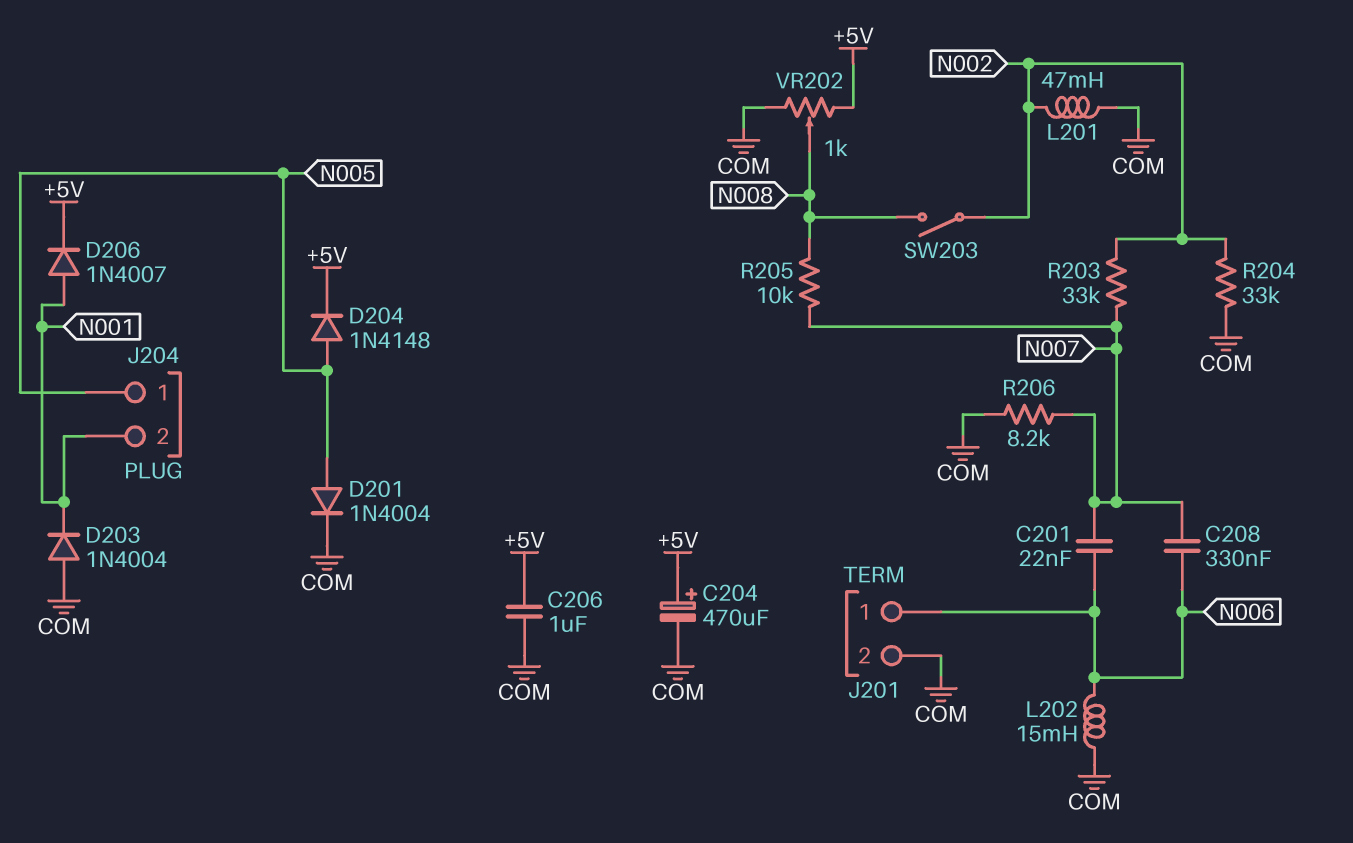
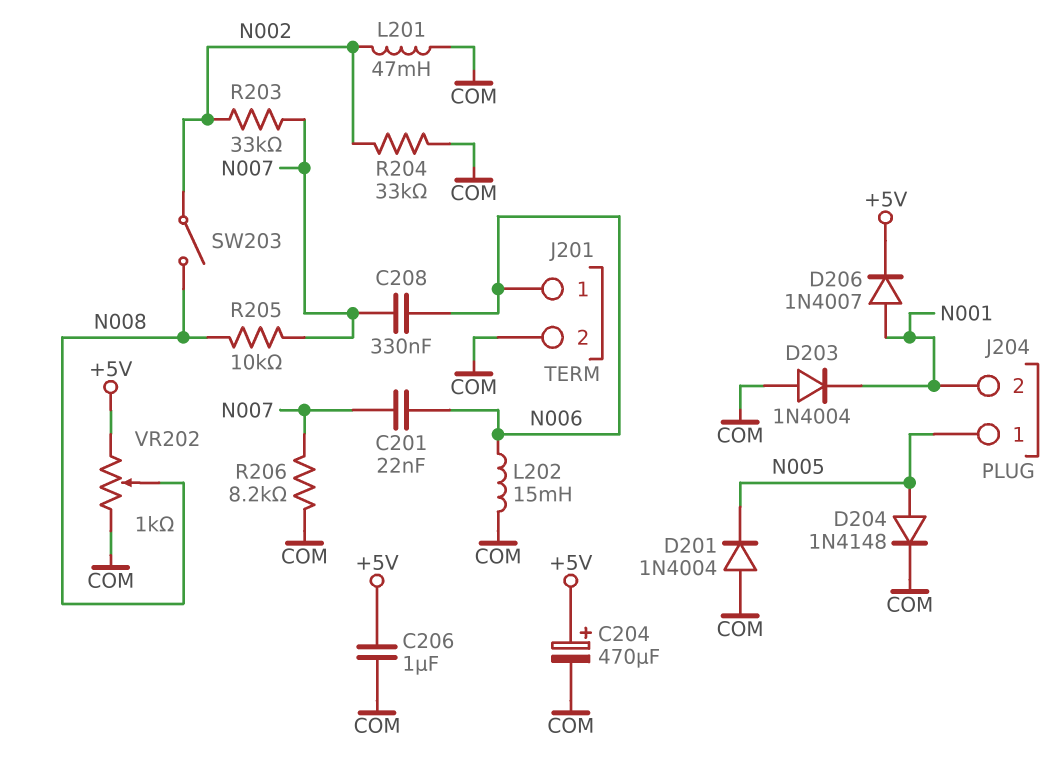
D201: diode 1N4004 (A N005, K COM) -> diode 1N4004 (A COM, K N005)
D204: diode 1N4148 (A N005, K +5V) -> diode 1N4148 (A N005, K COM)

